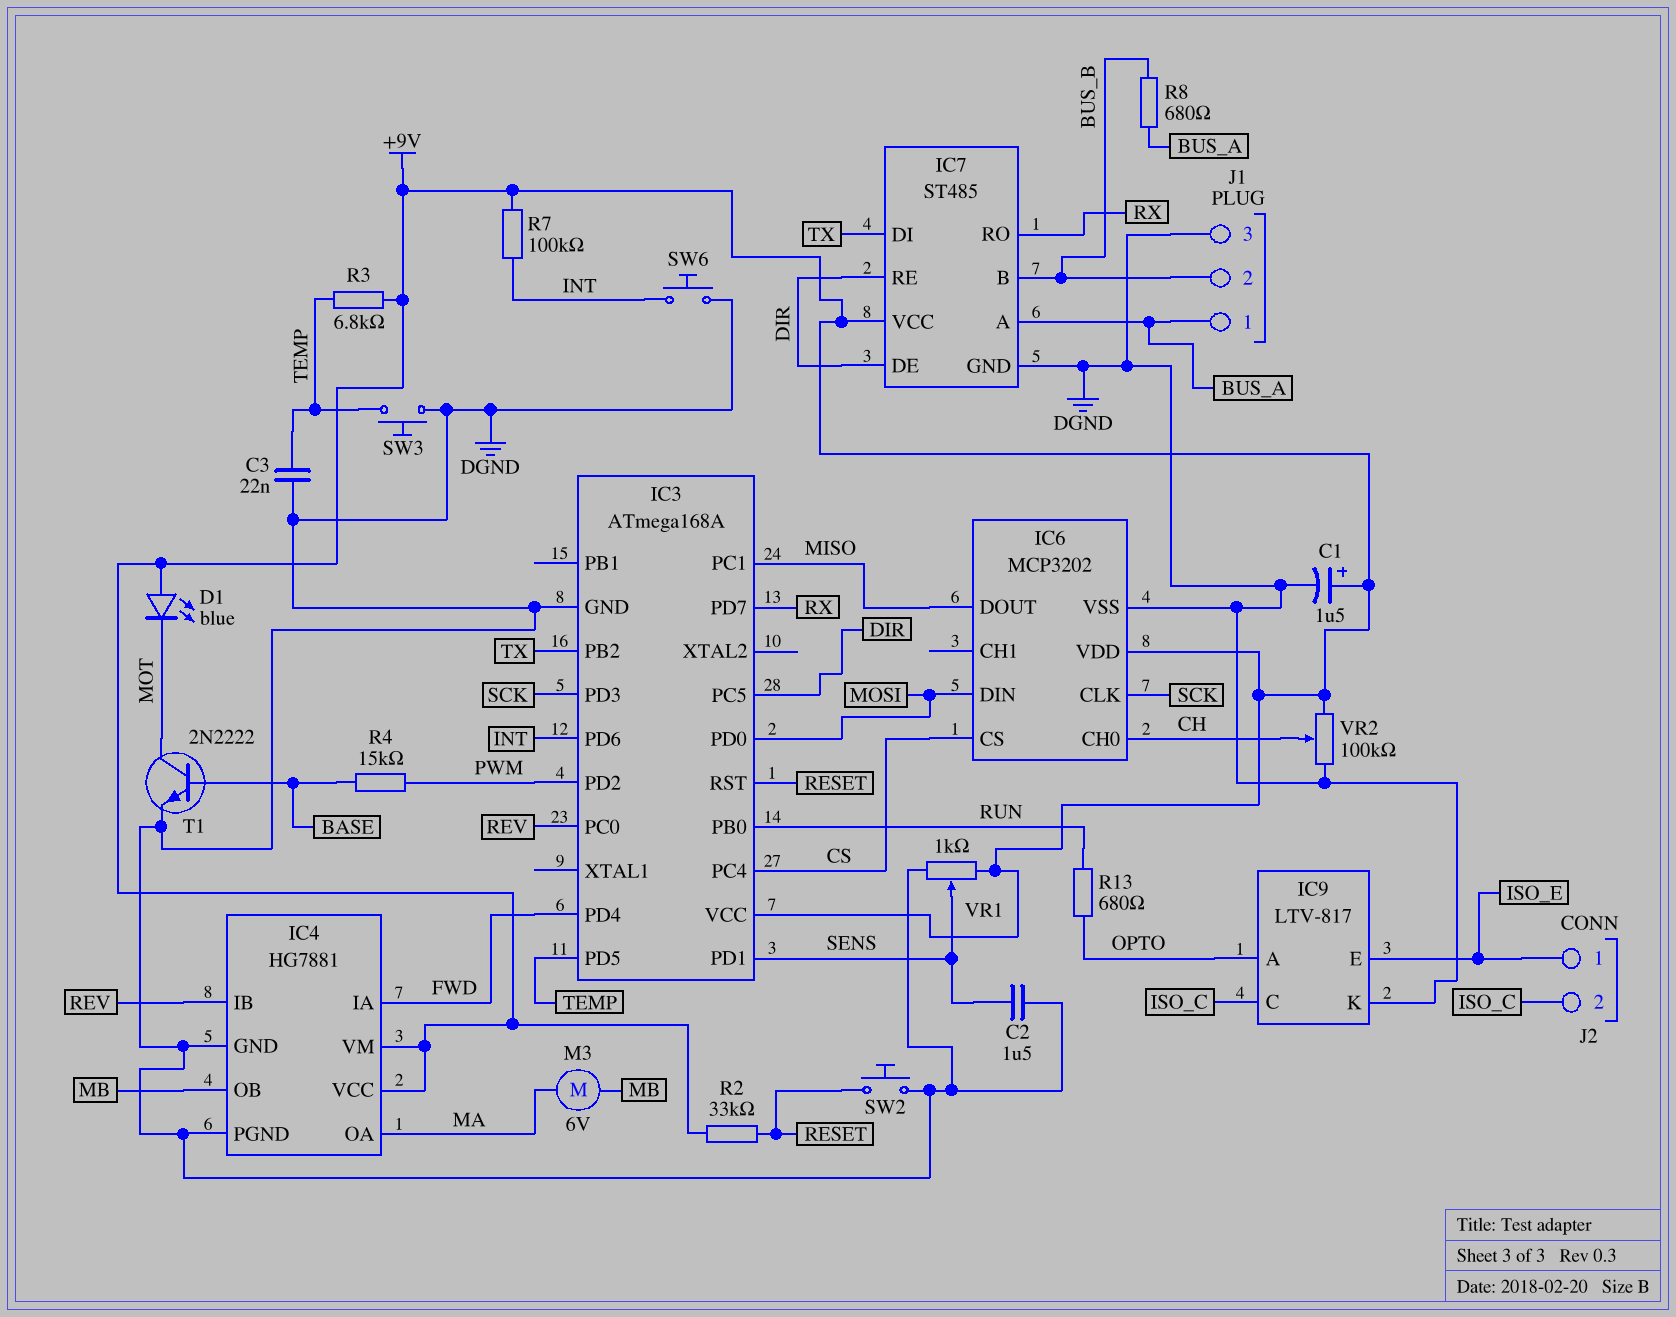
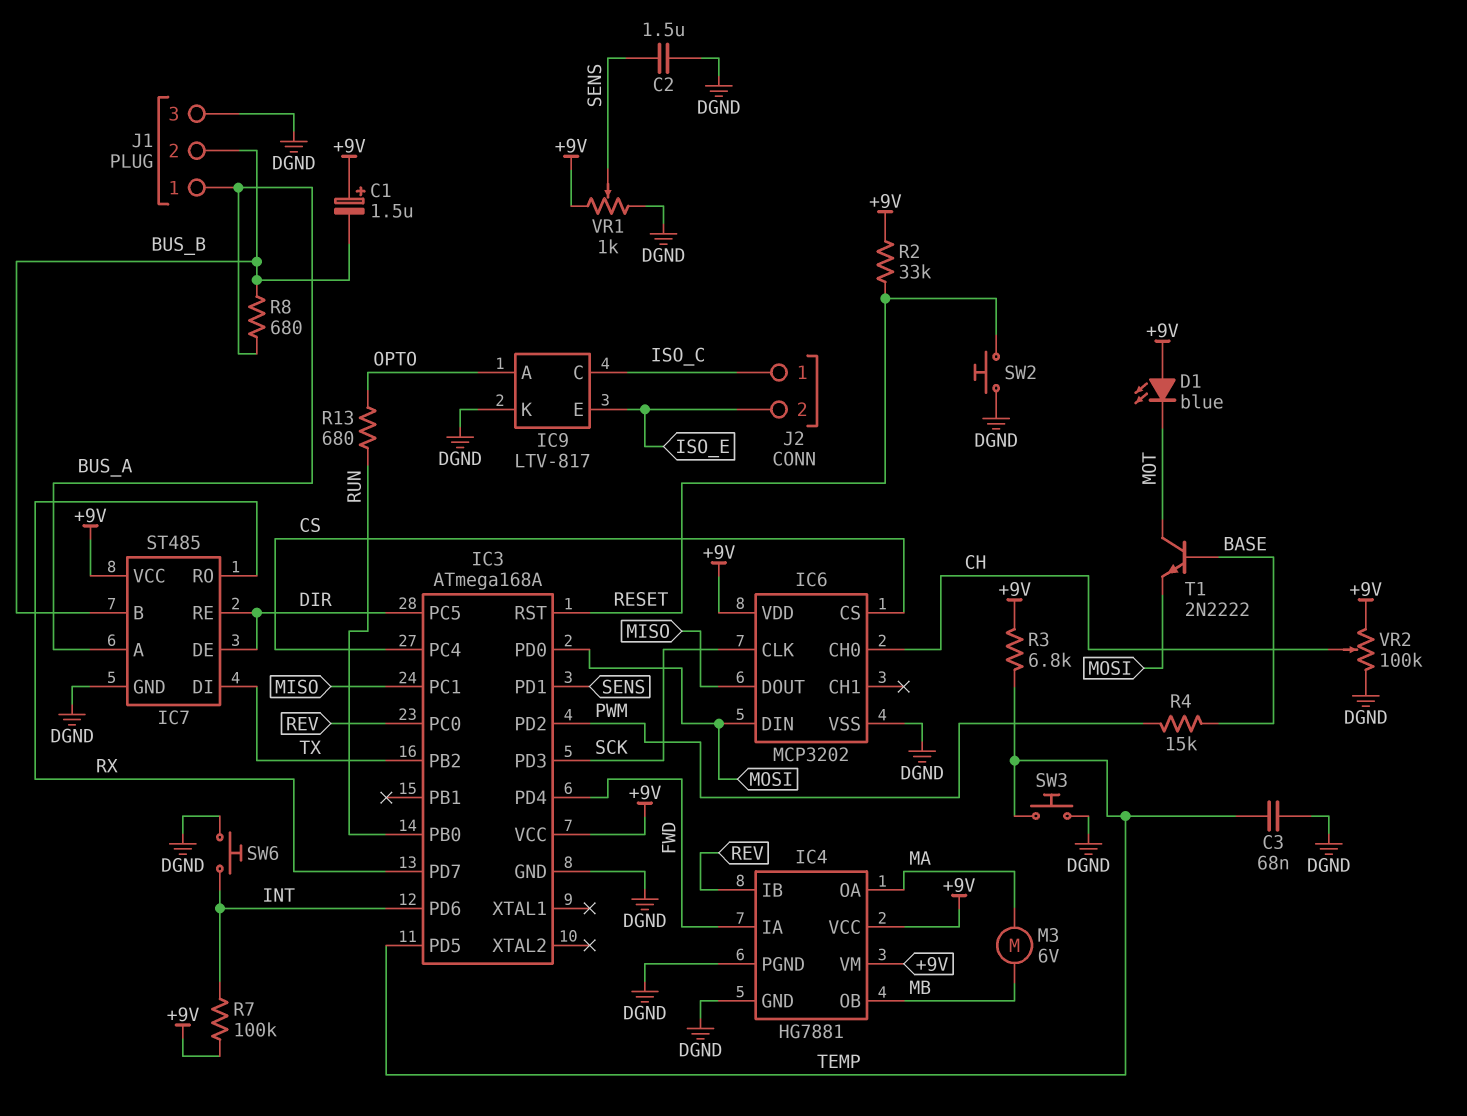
C1: 1.5uF (plus +9V, minus DGND) -> 1.5uF (plus +9V, minus BUS_B)
C3: 22nF (DGND, TEMP) -> 68nF (DGND, TEMP)
J2 pin 1: ISO_E -> ISO_C
J2 pin 2: ISO_C -> ISO_E
T1: NPN 2N2222 (B BASE, C MOT, E DGND) -> NPN 2N2222 (B BASE, C MOT, E MOSI)

